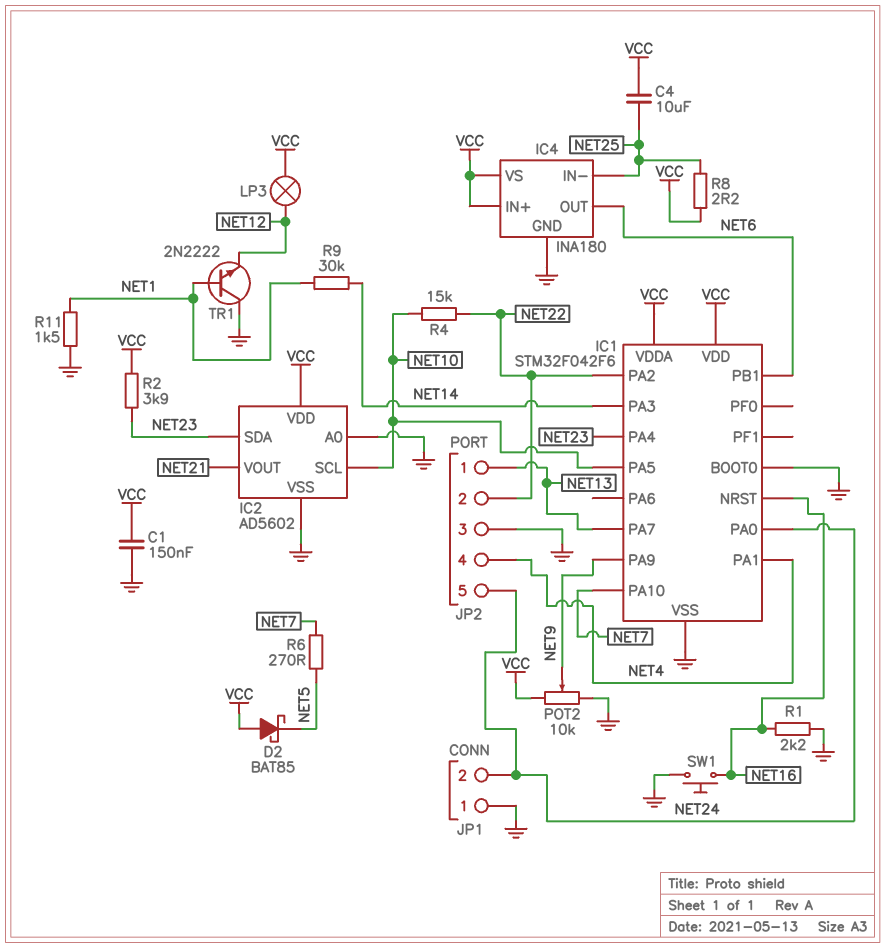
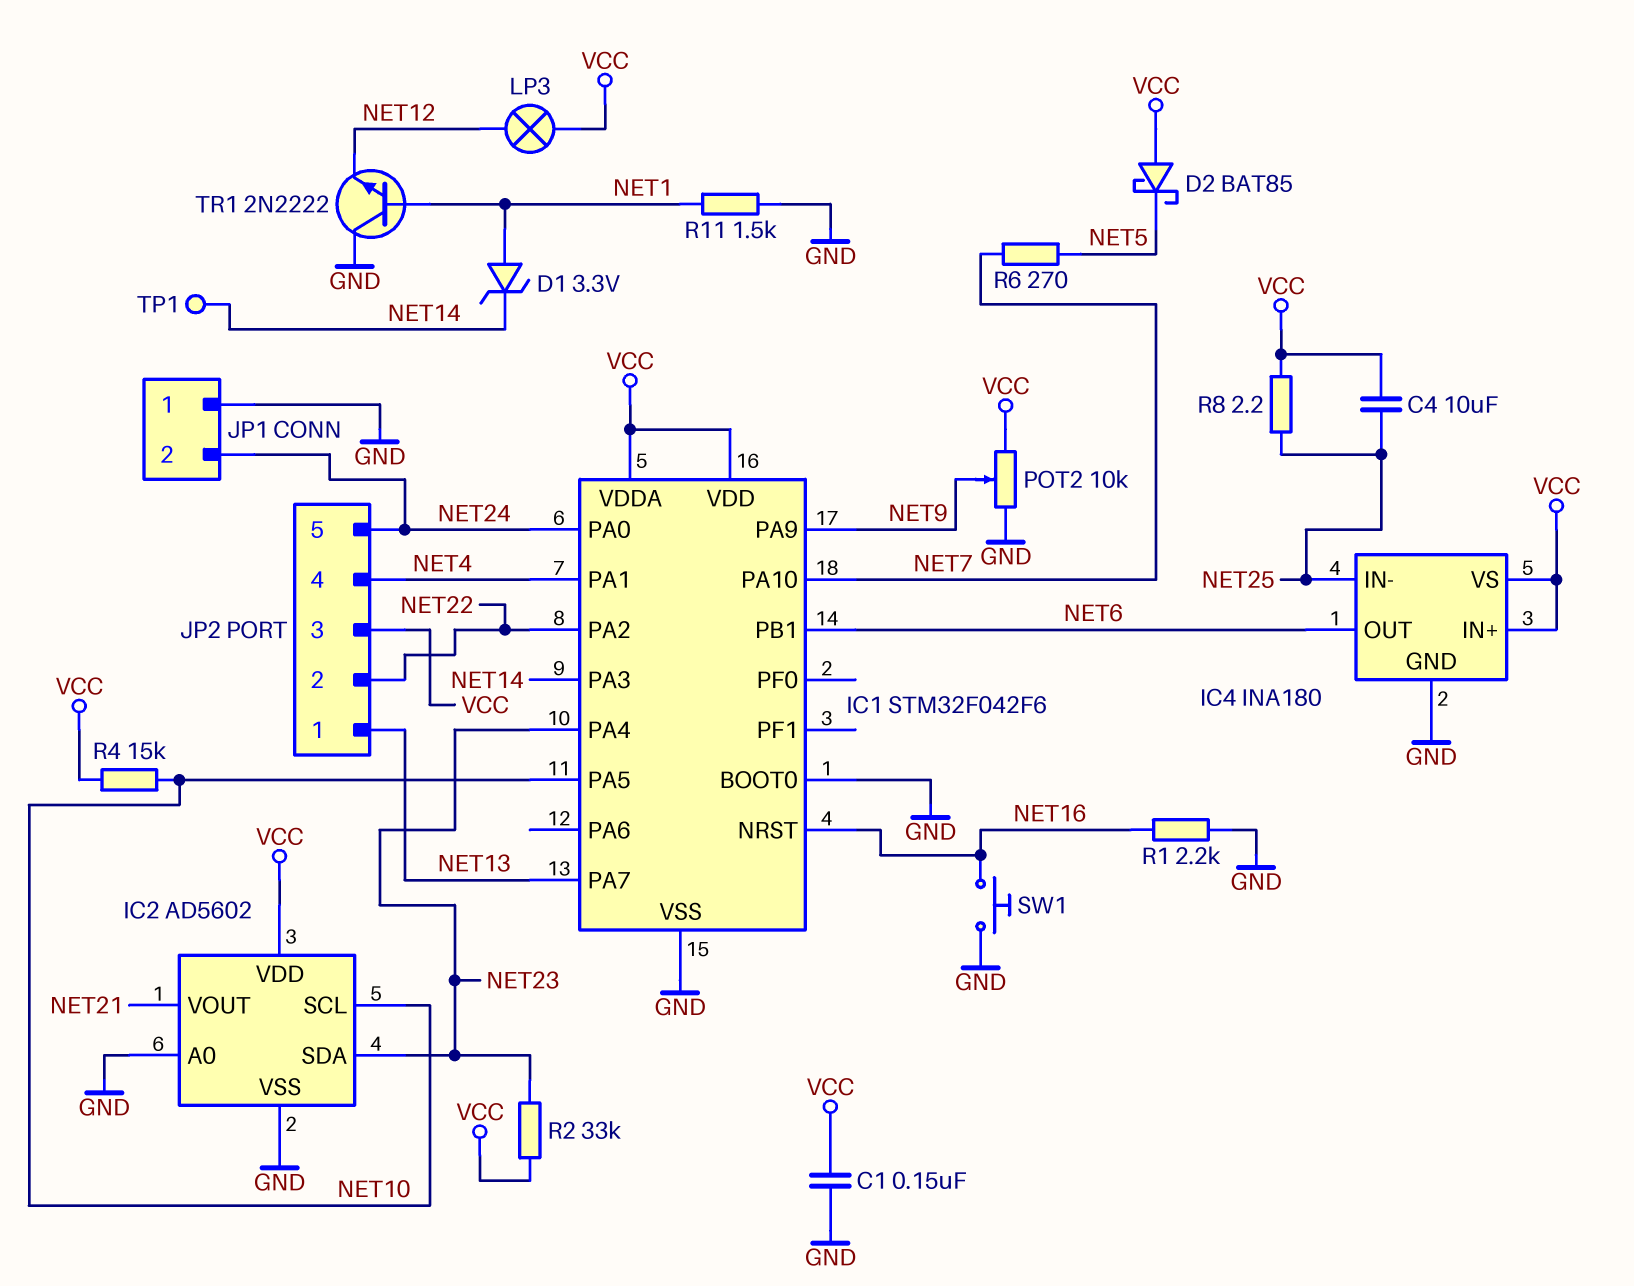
D1: none -> zener 3.3V (A NET1, K NET14)
JP2 pin 3: GND -> VCC
R2: 3.9k (NET23, VCC) -> 33k (NET23, VCC)
R4: 15k (NET10, NET22) -> 15k (NET10, VCC)
R9: 30k (NET1, NET14) -> none
TP1: none -> test point (NET14)

